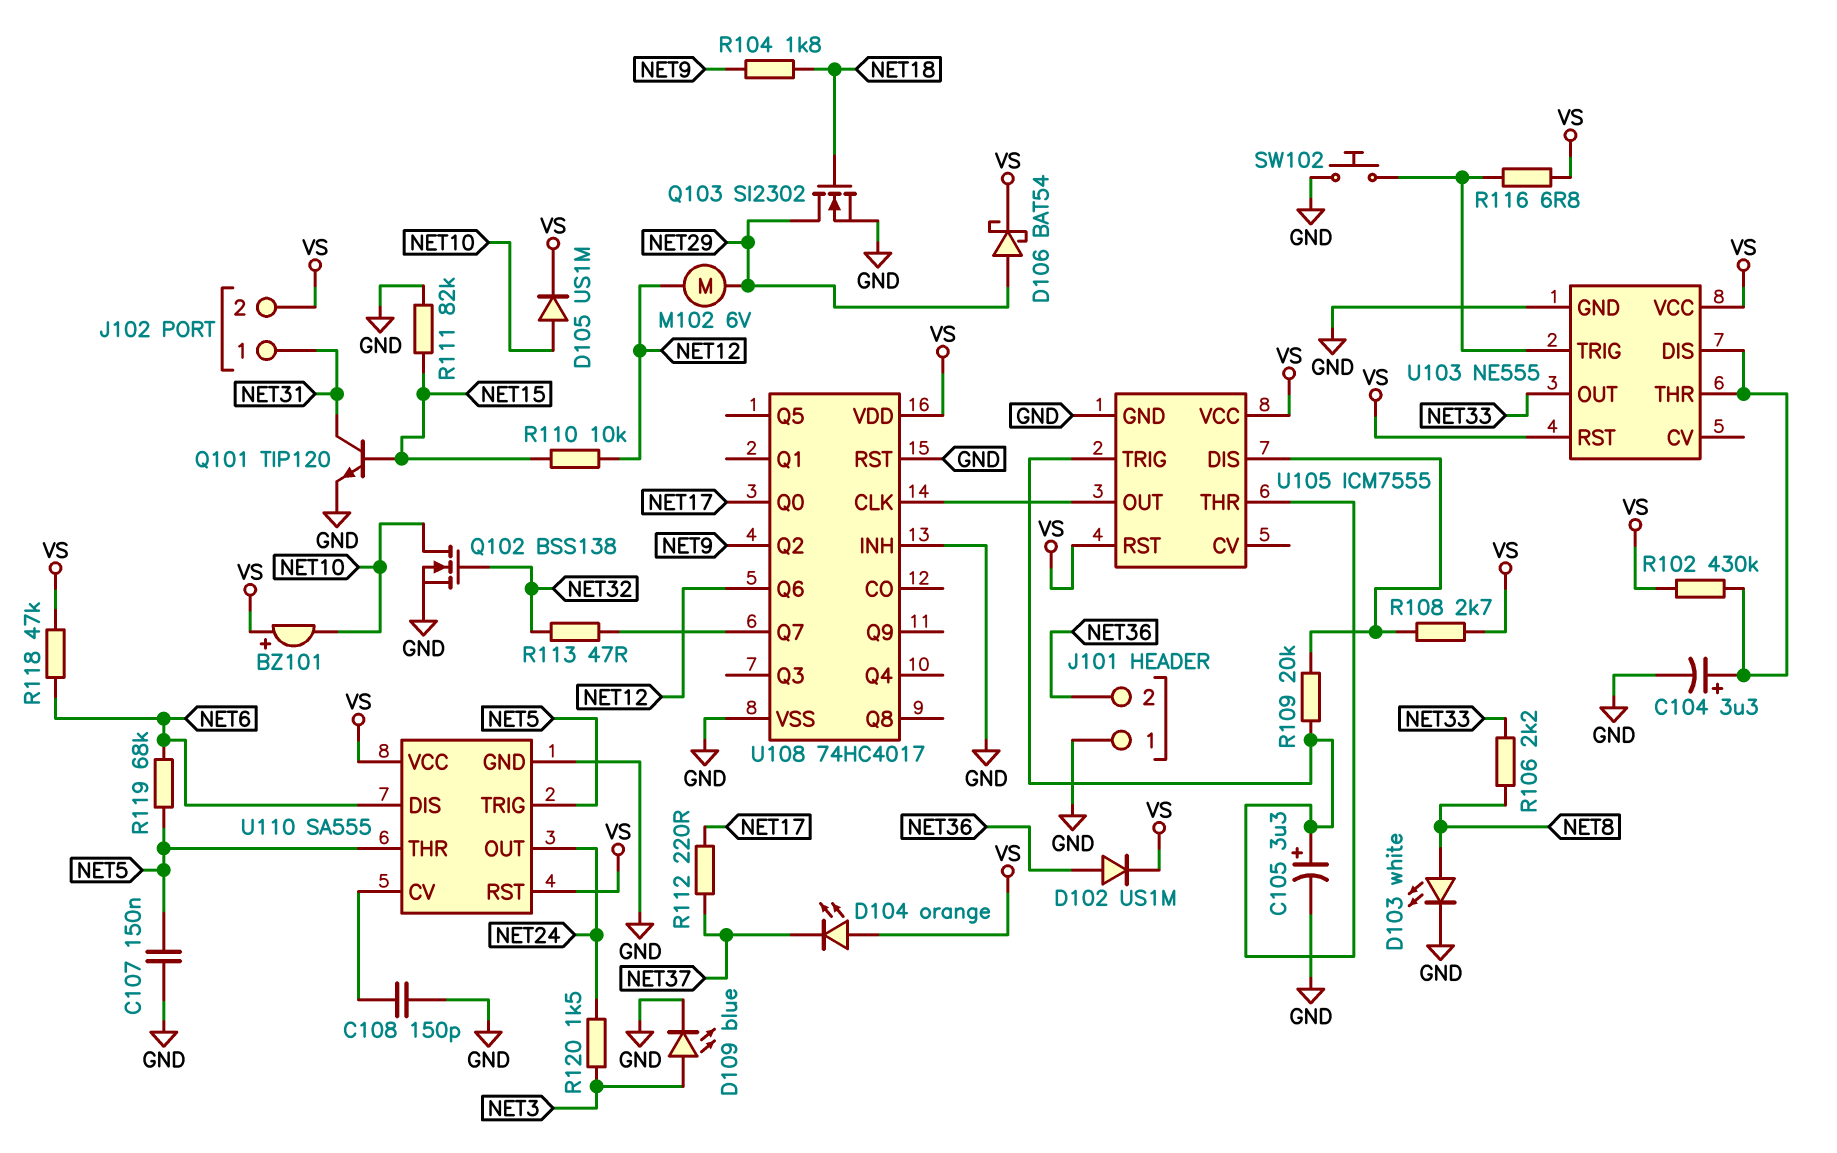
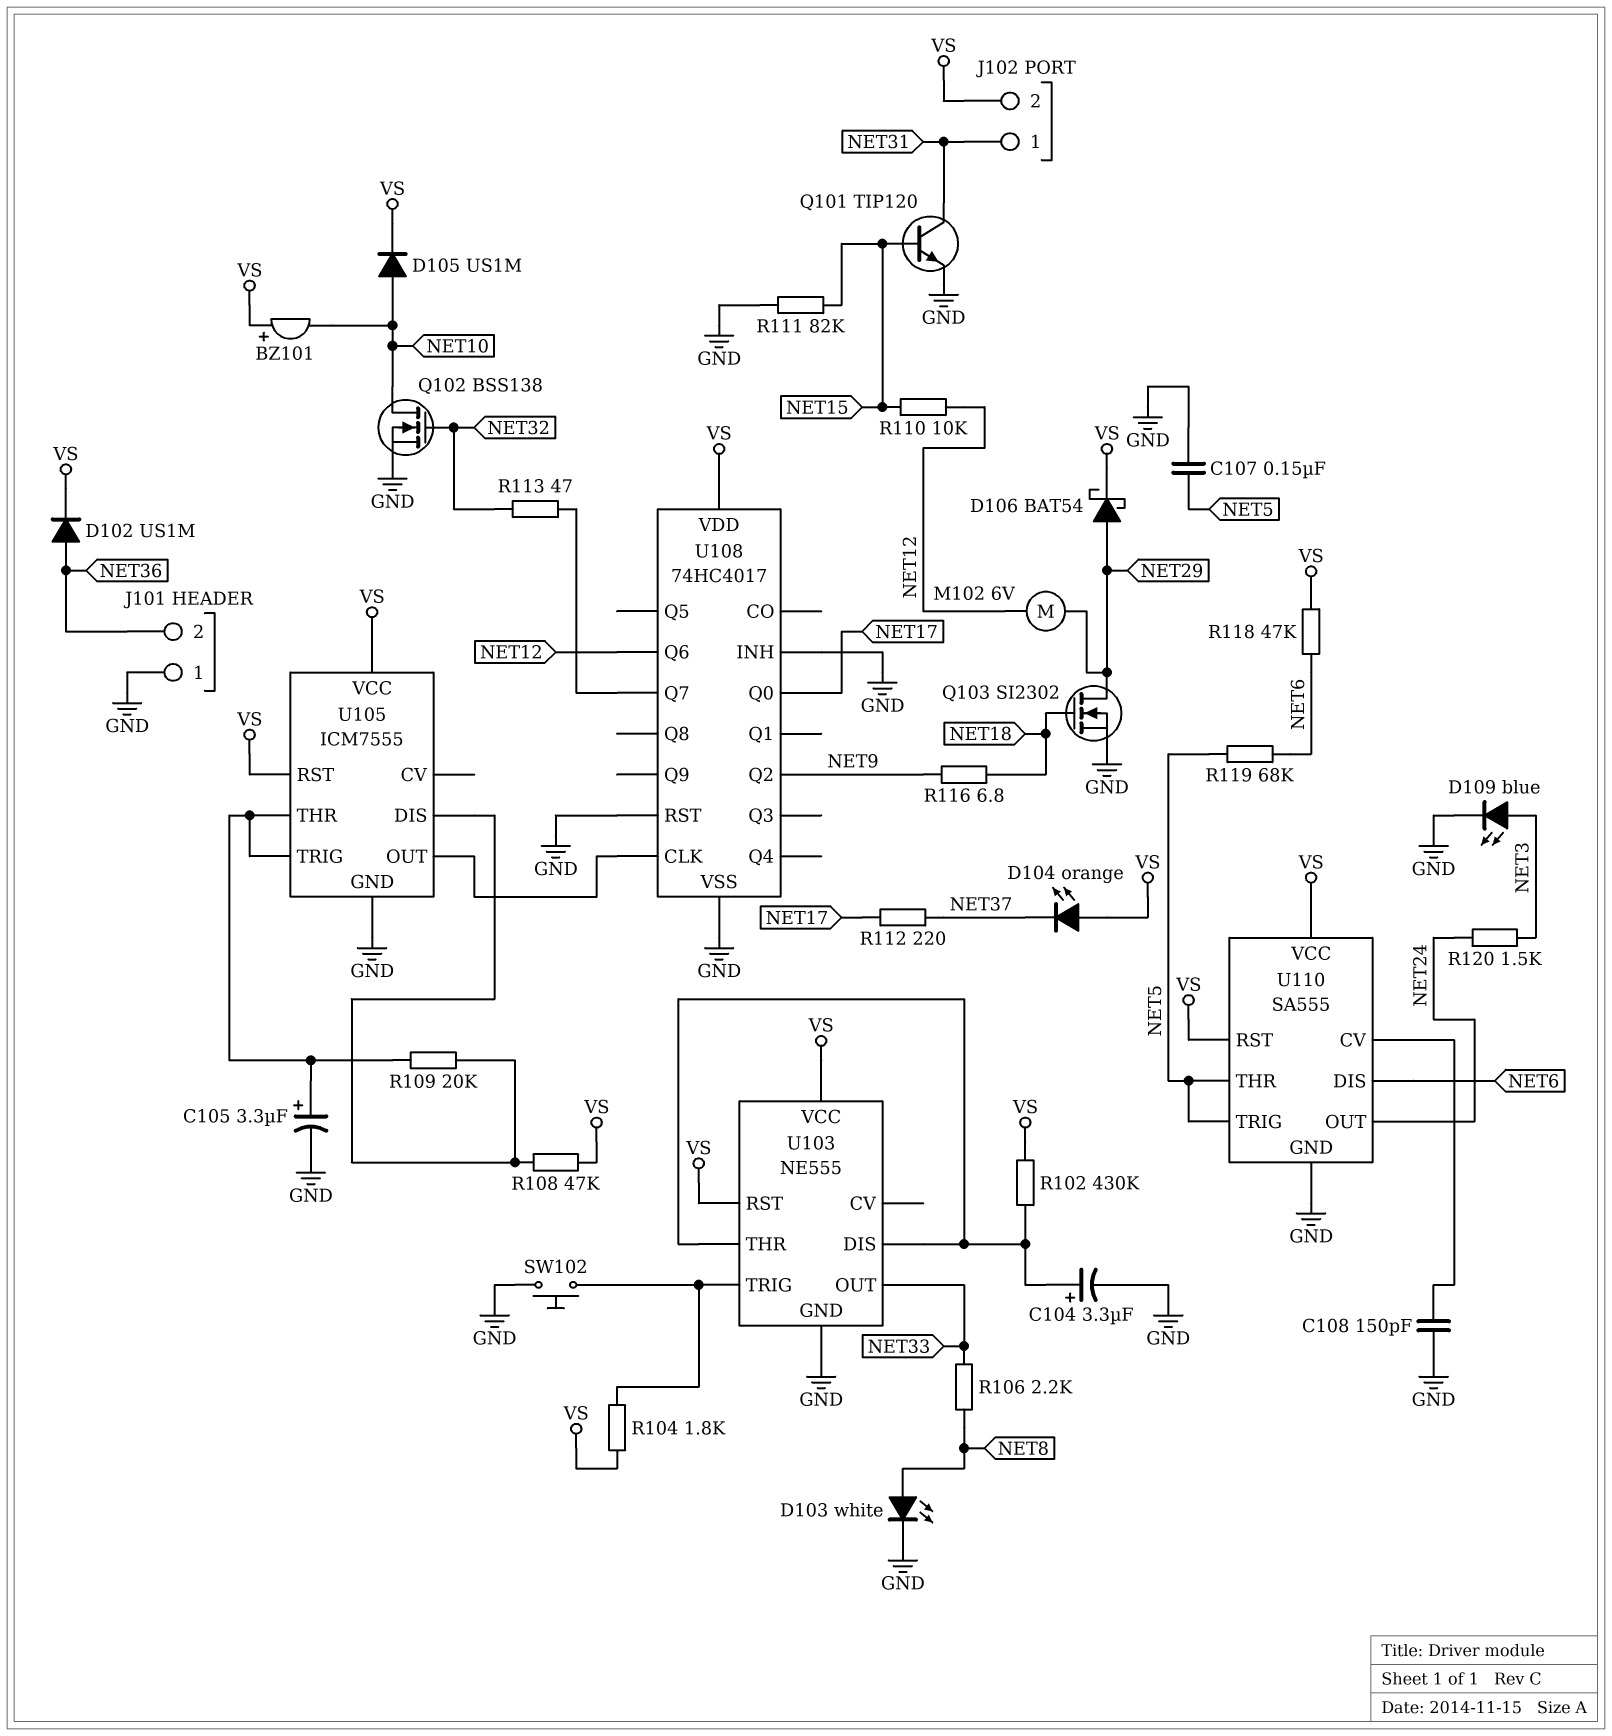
R104: 1.8k (NET9, NET18) -> 1.8k (U103/TRIG, VS)
R108: 2.7k (U105/DIS, VS) -> 47k (U105/DIS, VS)
R116: 6.8 (U103/TRIG, VS) -> 6.8 (NET9, NET18)

